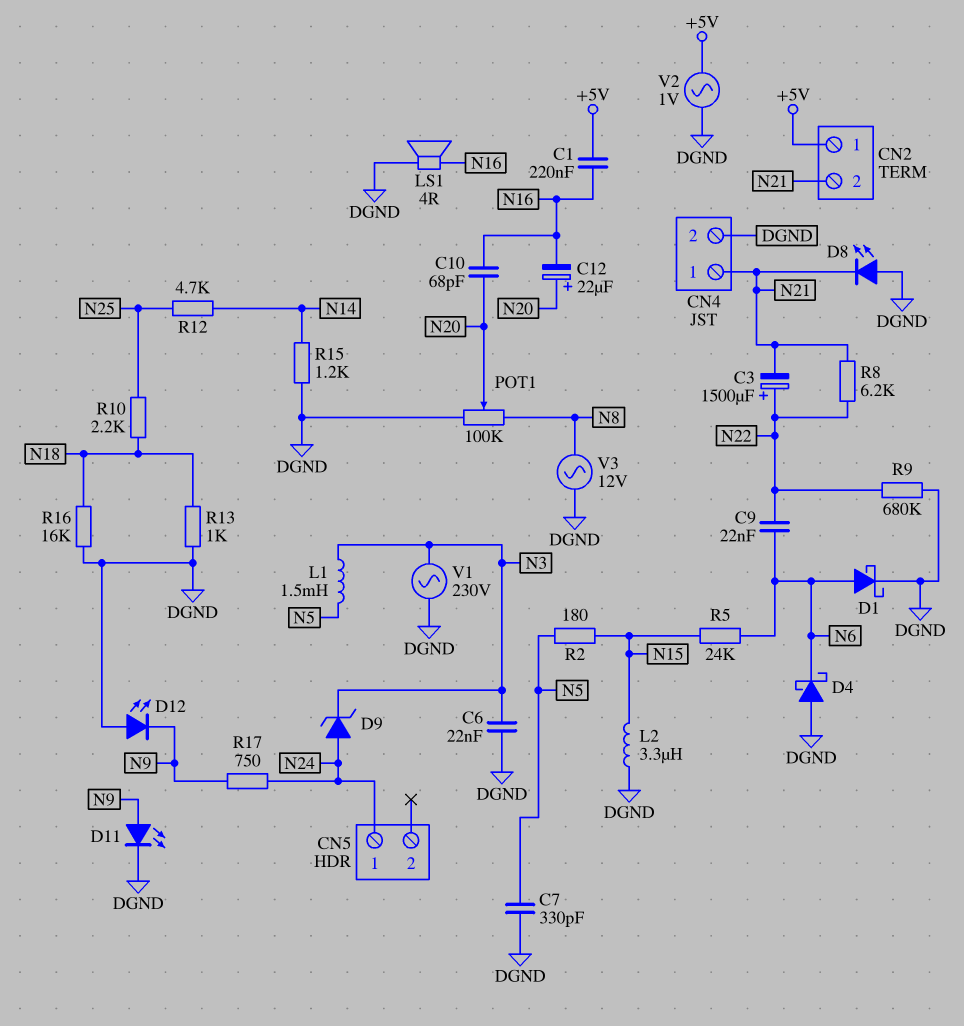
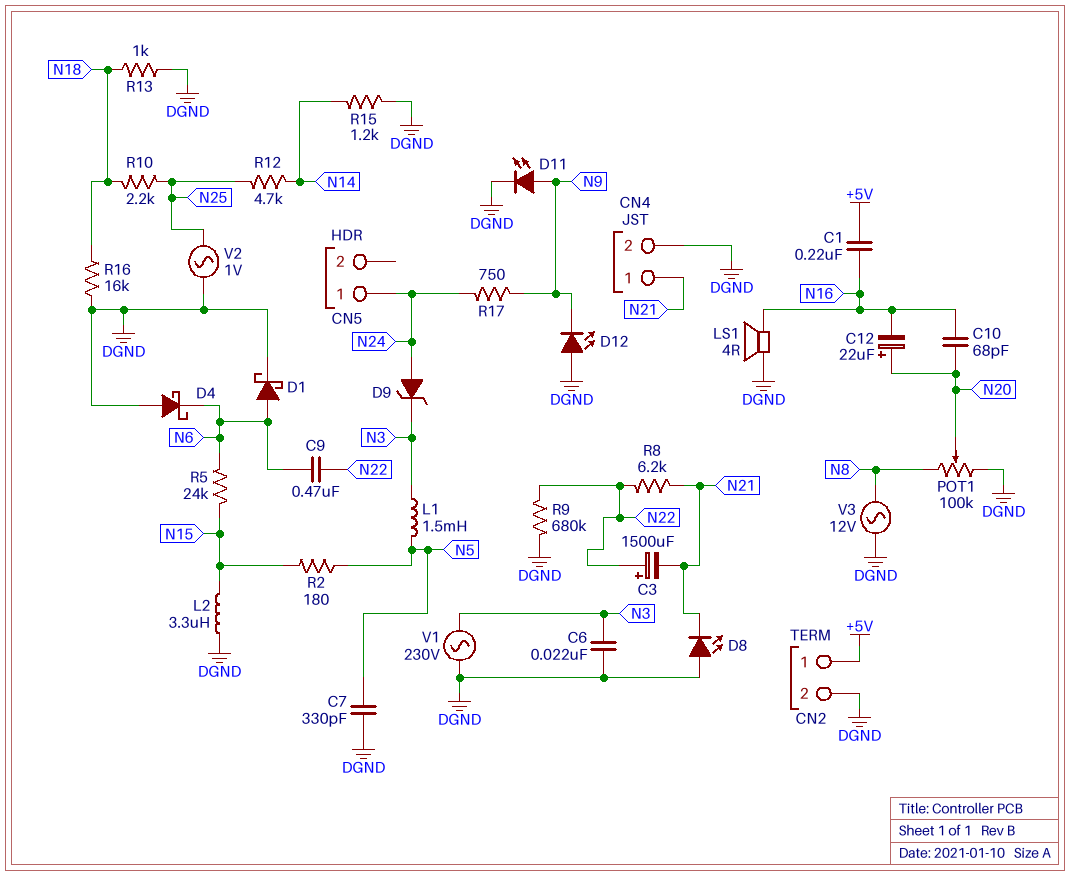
C9: 22nF (N6, N22) -> 470nF (N6, N22)
CN2 pin 2: N21 -> DGND
V2: AC 1V (+5V, DGND) -> AC 1V (DGND, N25)

